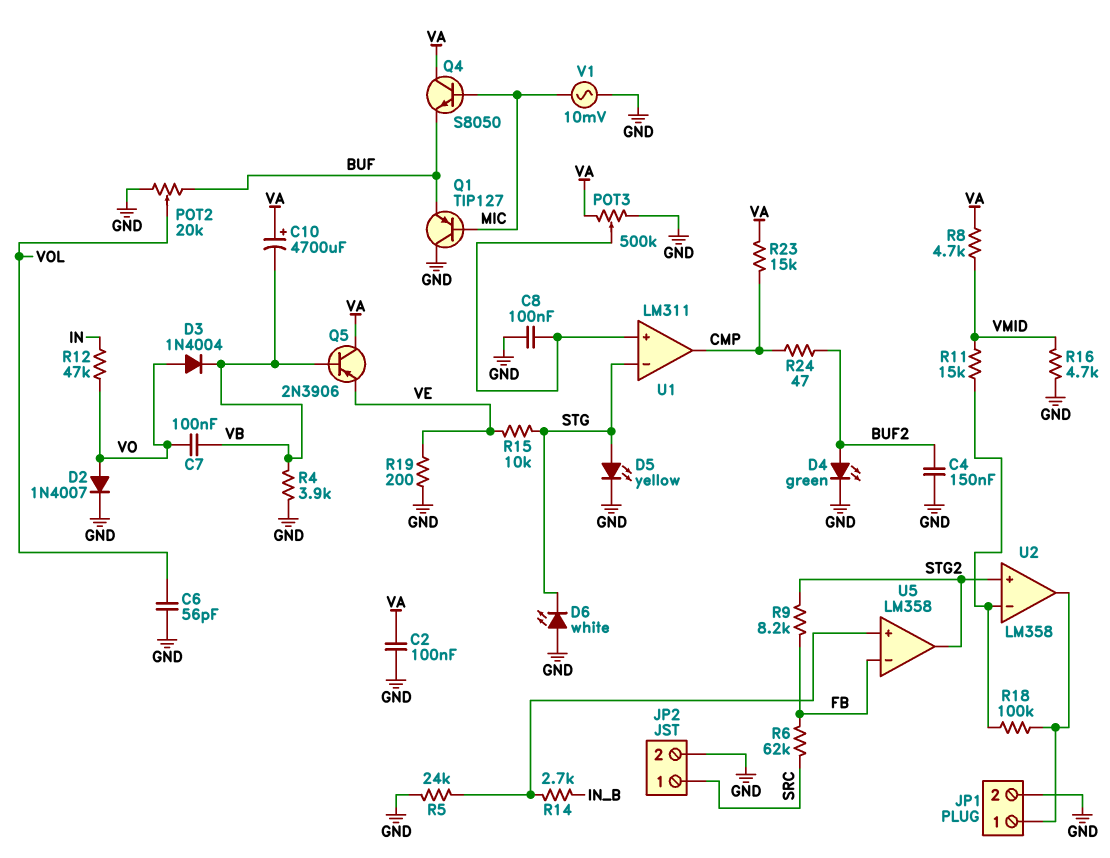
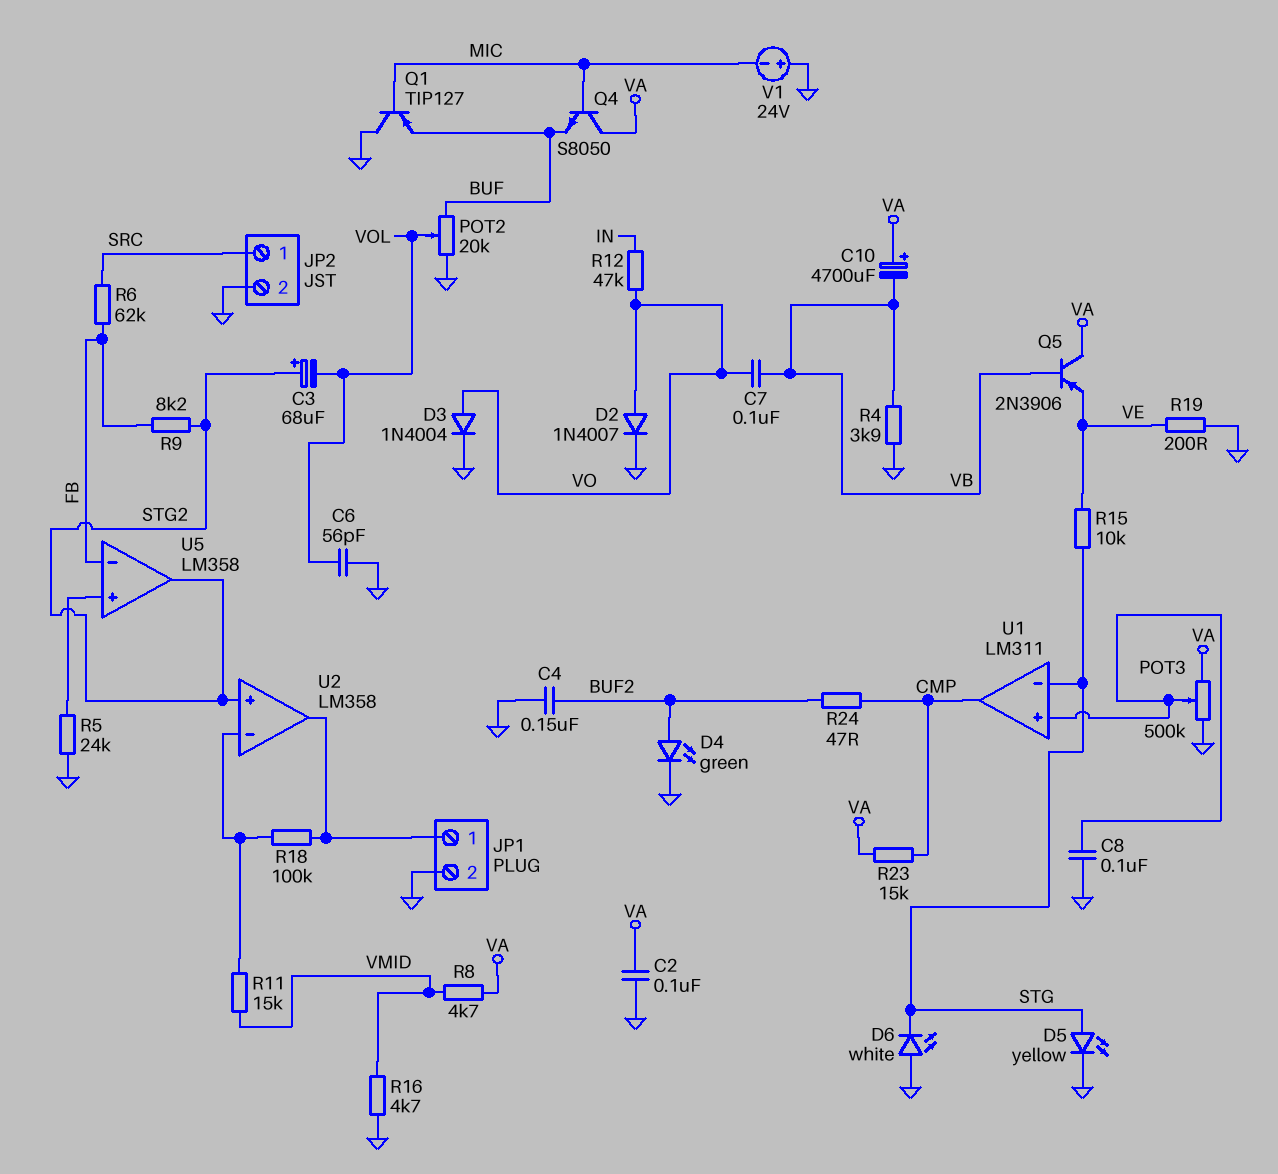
C3: none -> 68uF (plus STG2, minus VOL)
D3: diode 1N4004 (A VO, K VB) -> diode 1N4004 (A VO, K GND)
R14: 2.7k (IN_B, U5/in+) -> none
V1: AC 10mV (GND, MIC) -> 24V (plus GND, minus MIC)

